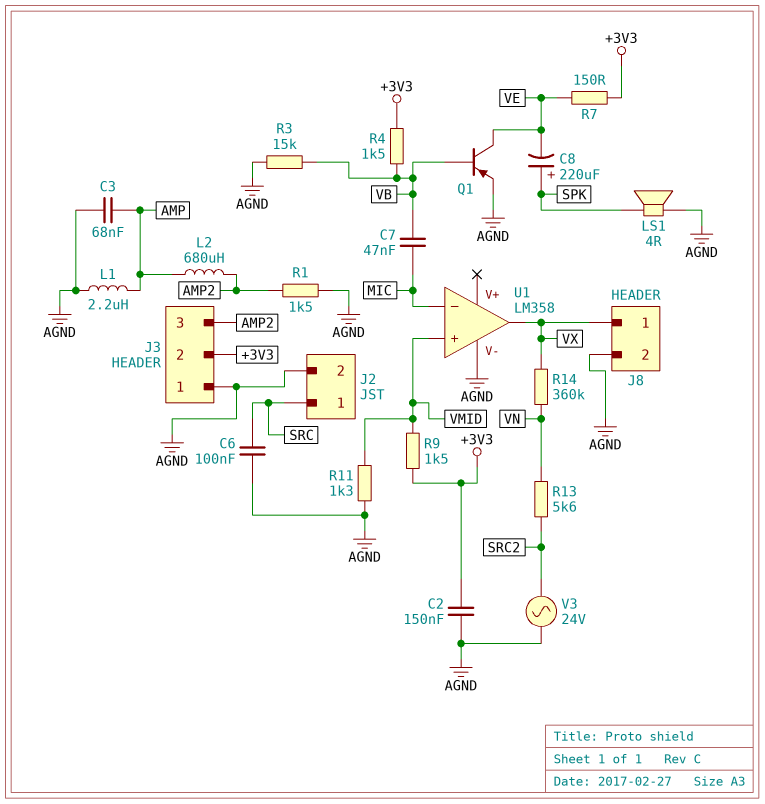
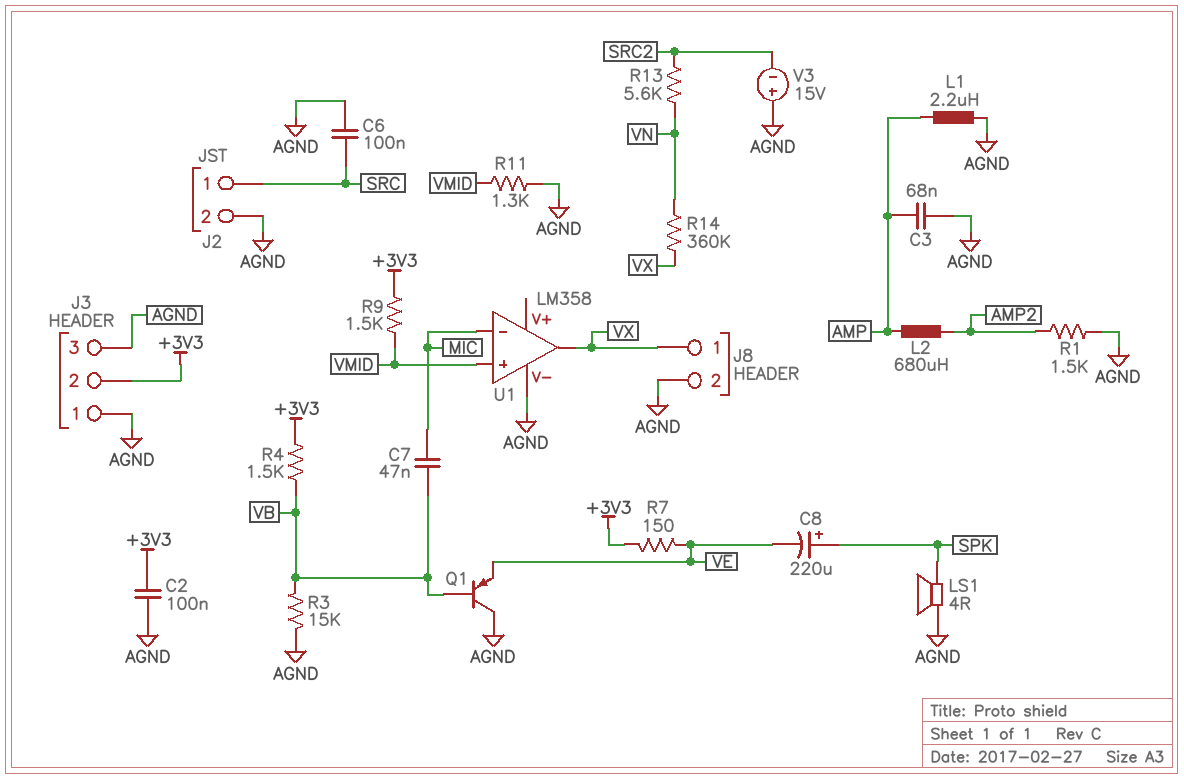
C2: 150nF (+3V3, AGND) -> 100nF (+3V3, AGND)
J3 pin 3: AMP2 -> AGND
Q1: PNP (B VB, C VE, E AGND) -> PNP (B VB, C AGND, E VE)
V3: AC 24V (AGND, SRC2) -> 15V (plus AGND, minus SRC2)

